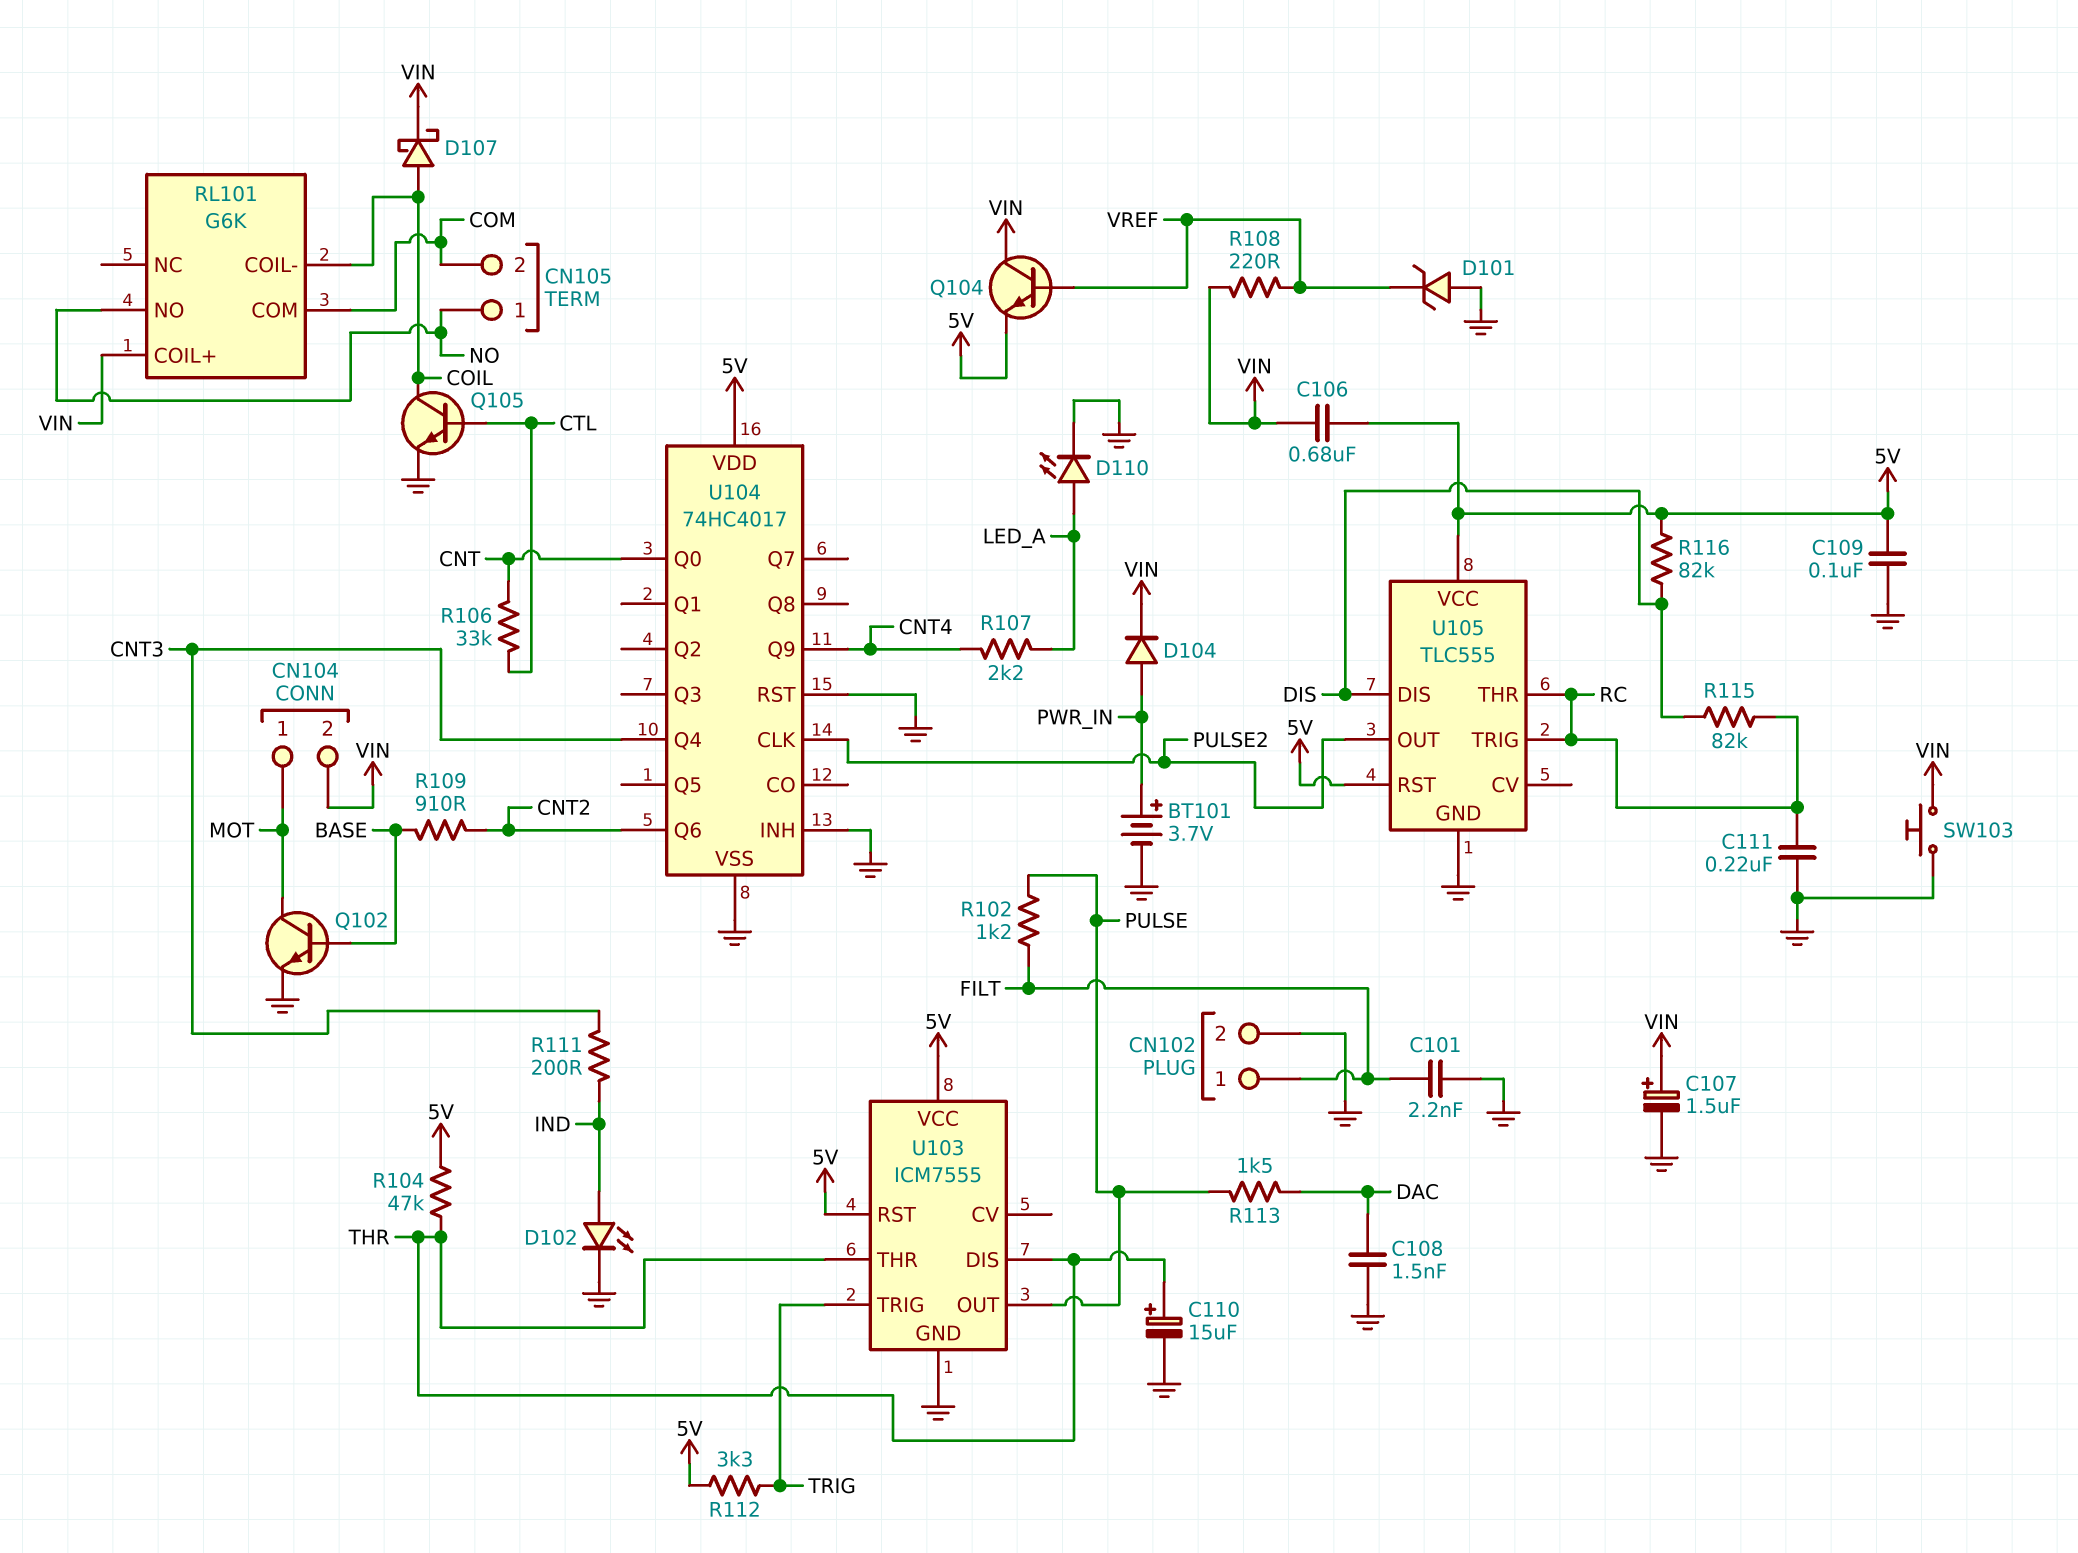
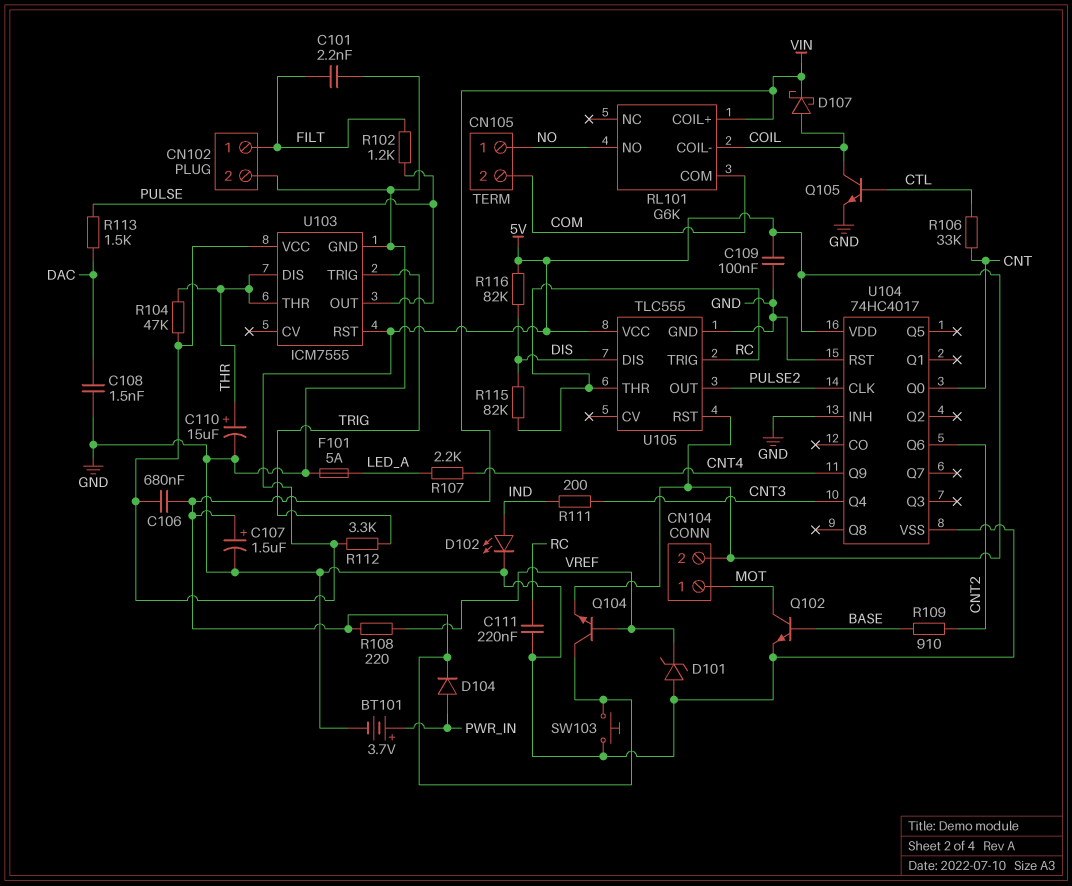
CN104 pin 2: VIN -> 5V
D110: LED (A LED_A, K GND) -> none
F101: none -> 5A (GND, LED_A)

